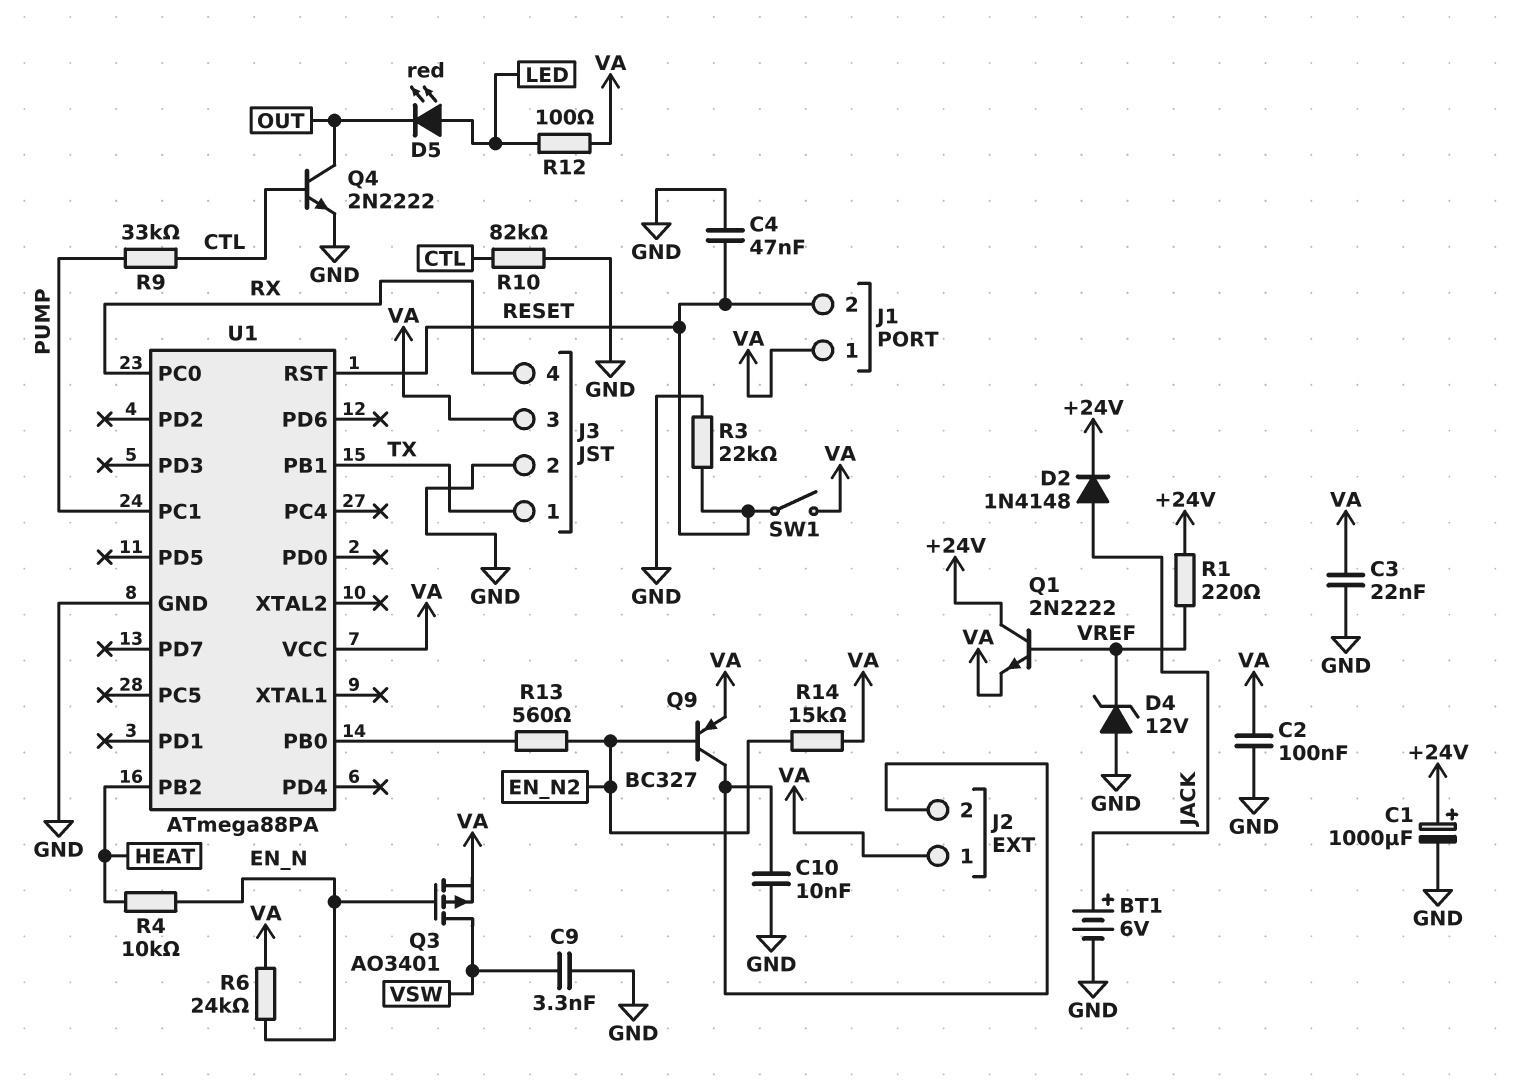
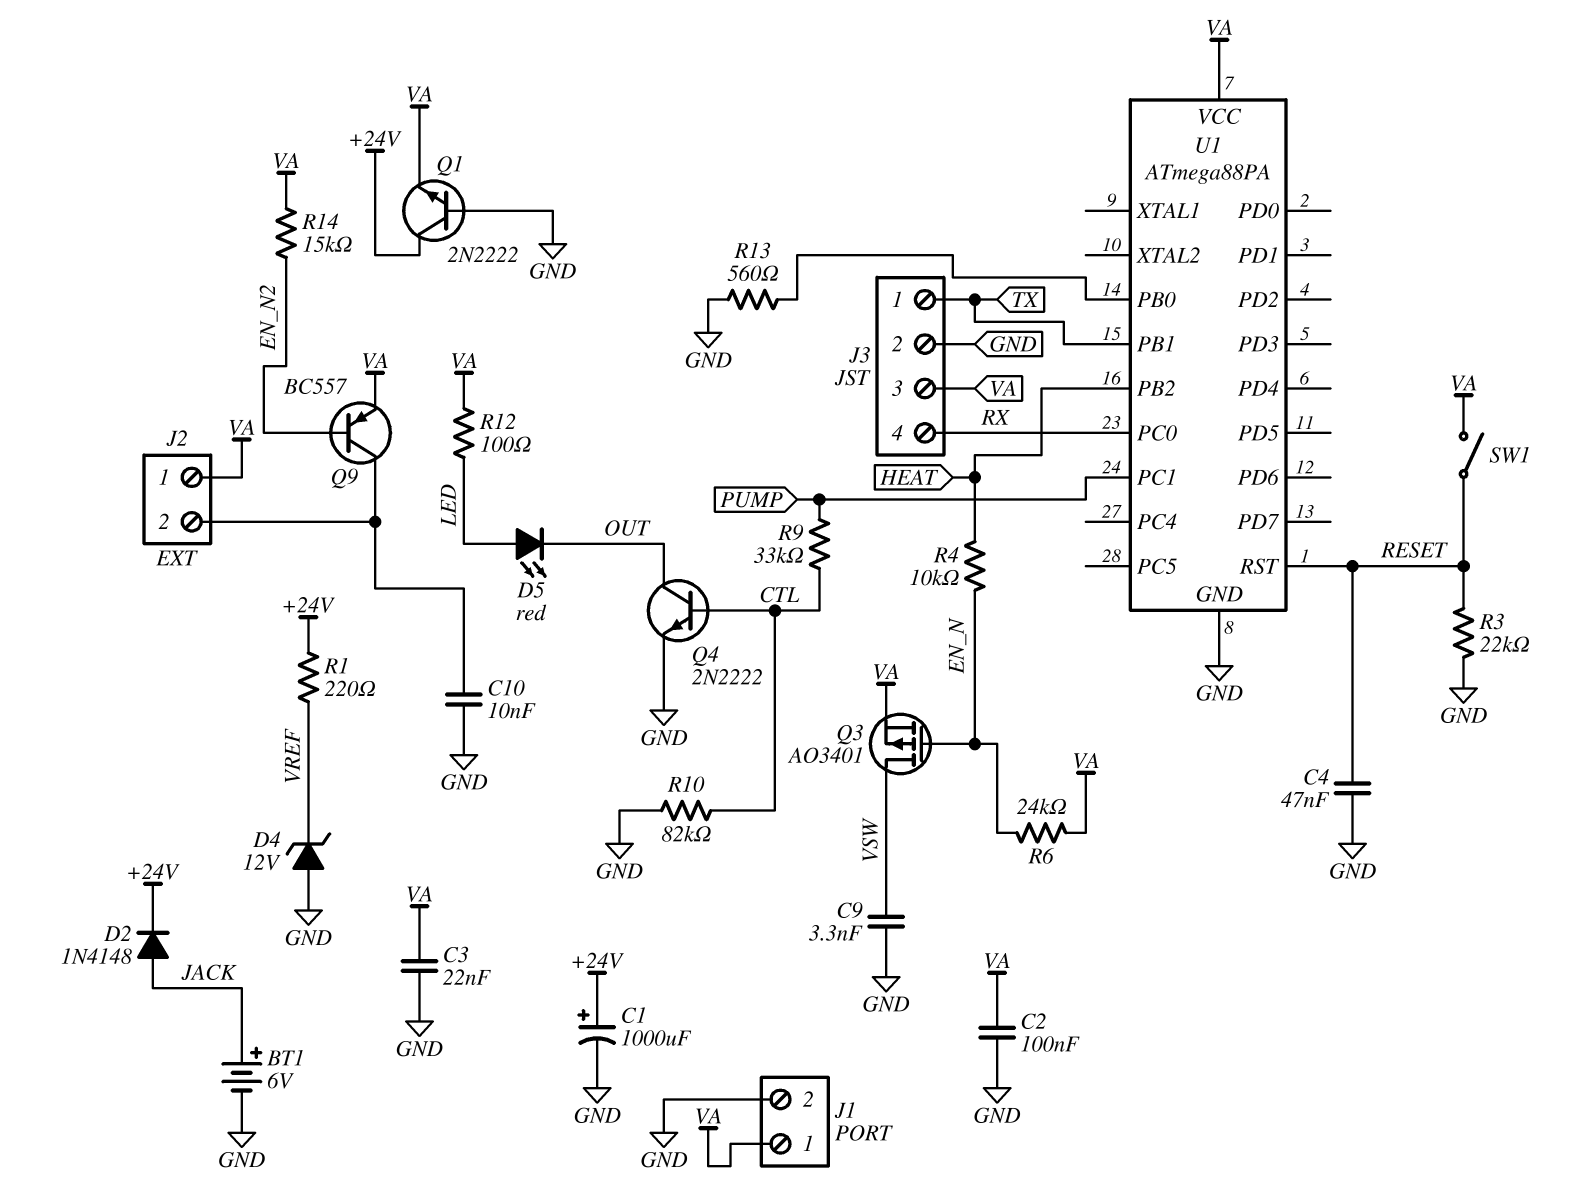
J1 pin 2: RESET -> GND
Q1: NPN 2N2222 (B VREF, C +24V, E VA) -> NPN 2N2222 (B GND, C +24V, E VA)
Q9: PNP BC327 (B EN_N2, C J2/2, E VA) -> PNP BC557 (B EN_N2, C J2/2, E VA)
R13: 560 (EN_N2, U1/PB0) -> 560 (GND, U1/PB0)

